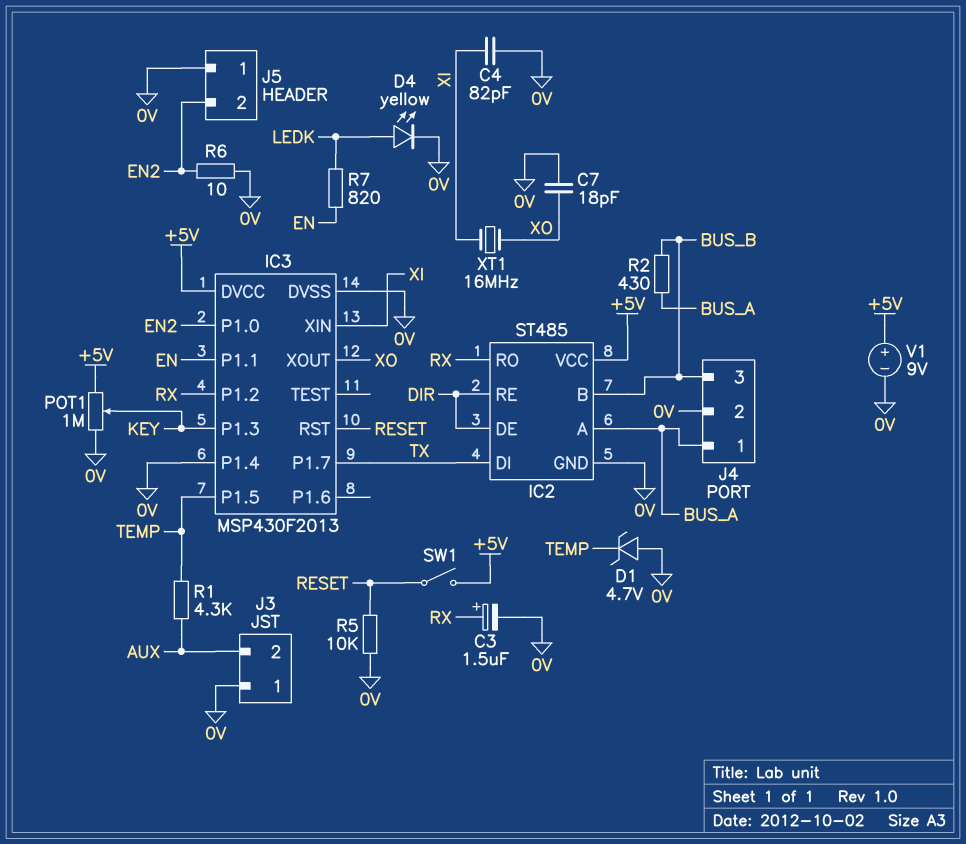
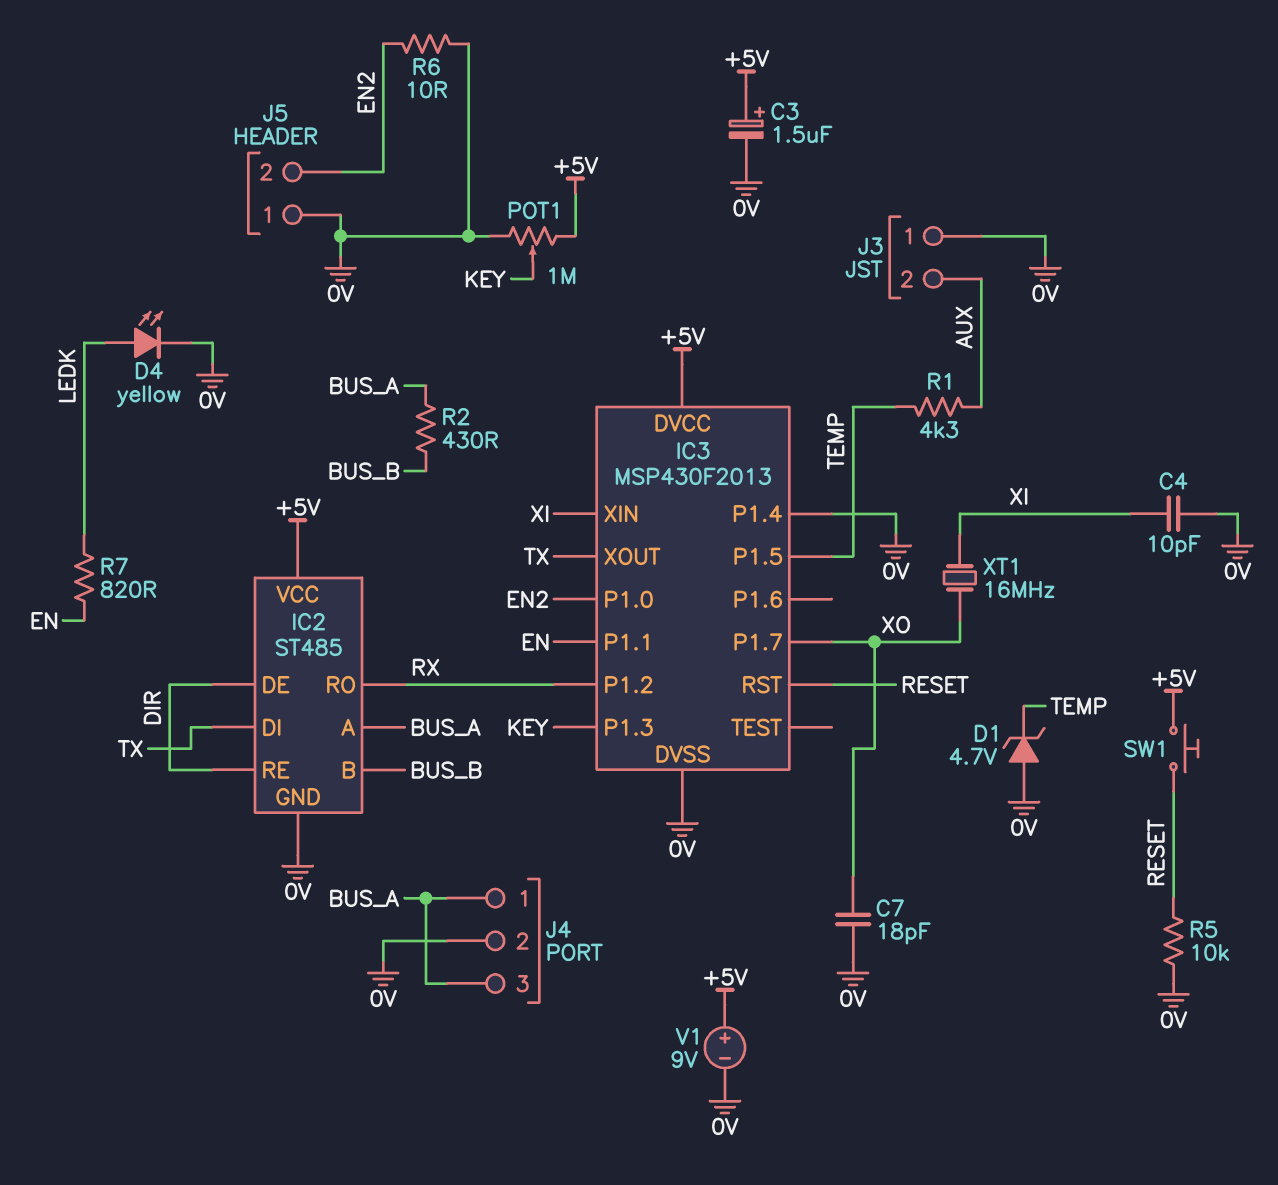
C3: 1.5uF (plus RX, minus 0V) -> 1.5uF (plus +5V, minus 0V)
C4: 82pF (0V, XI) -> 10pF (0V, XI)
IC3 pin P1.7: TX -> XO
IC3 pin XOUT: XO -> TX
J4 pin 3: BUS_B -> BUS_A
SW1: switch (+5V, RESET) -> button (+5V, RESET)

